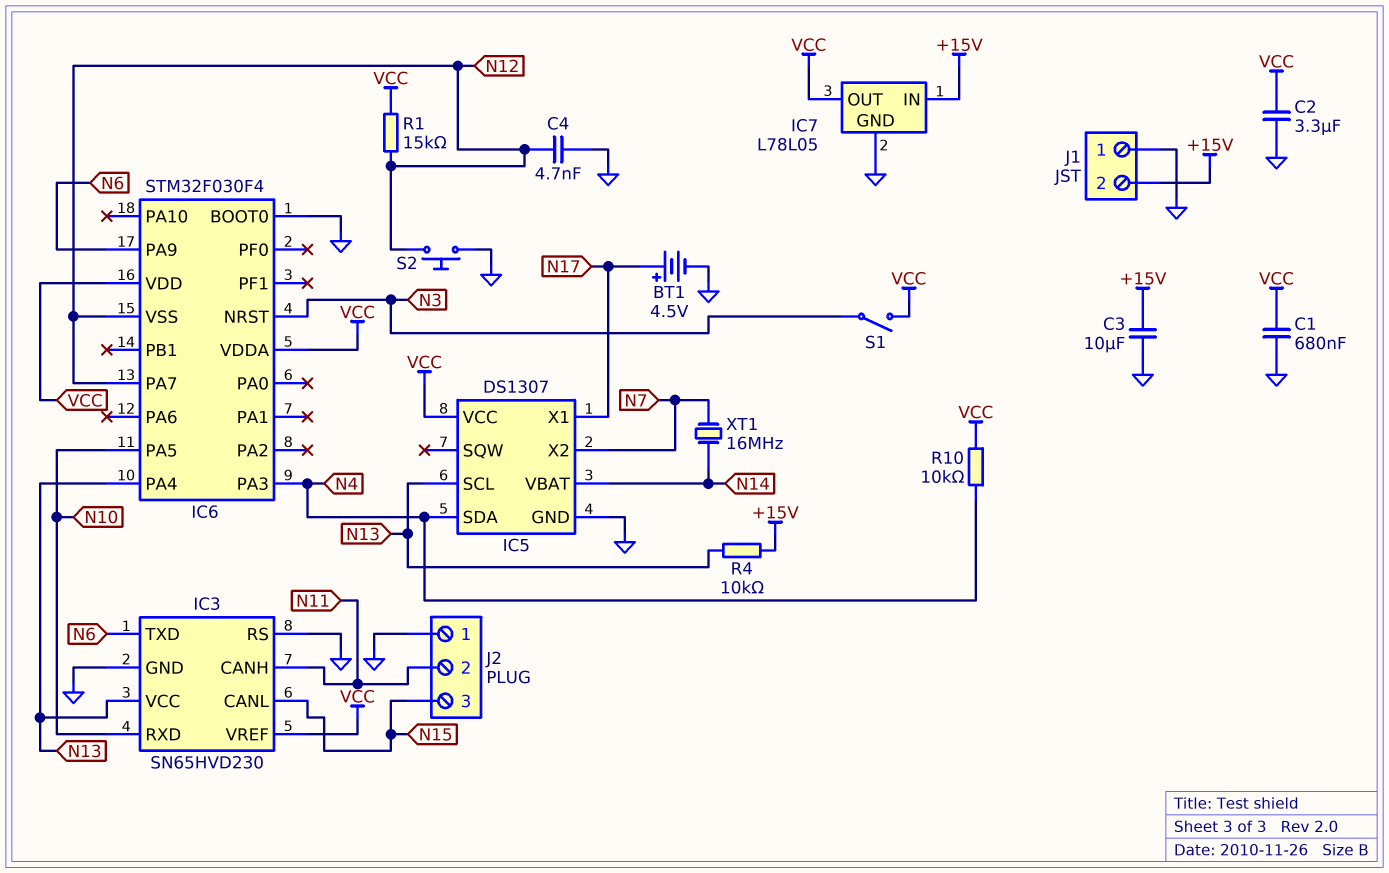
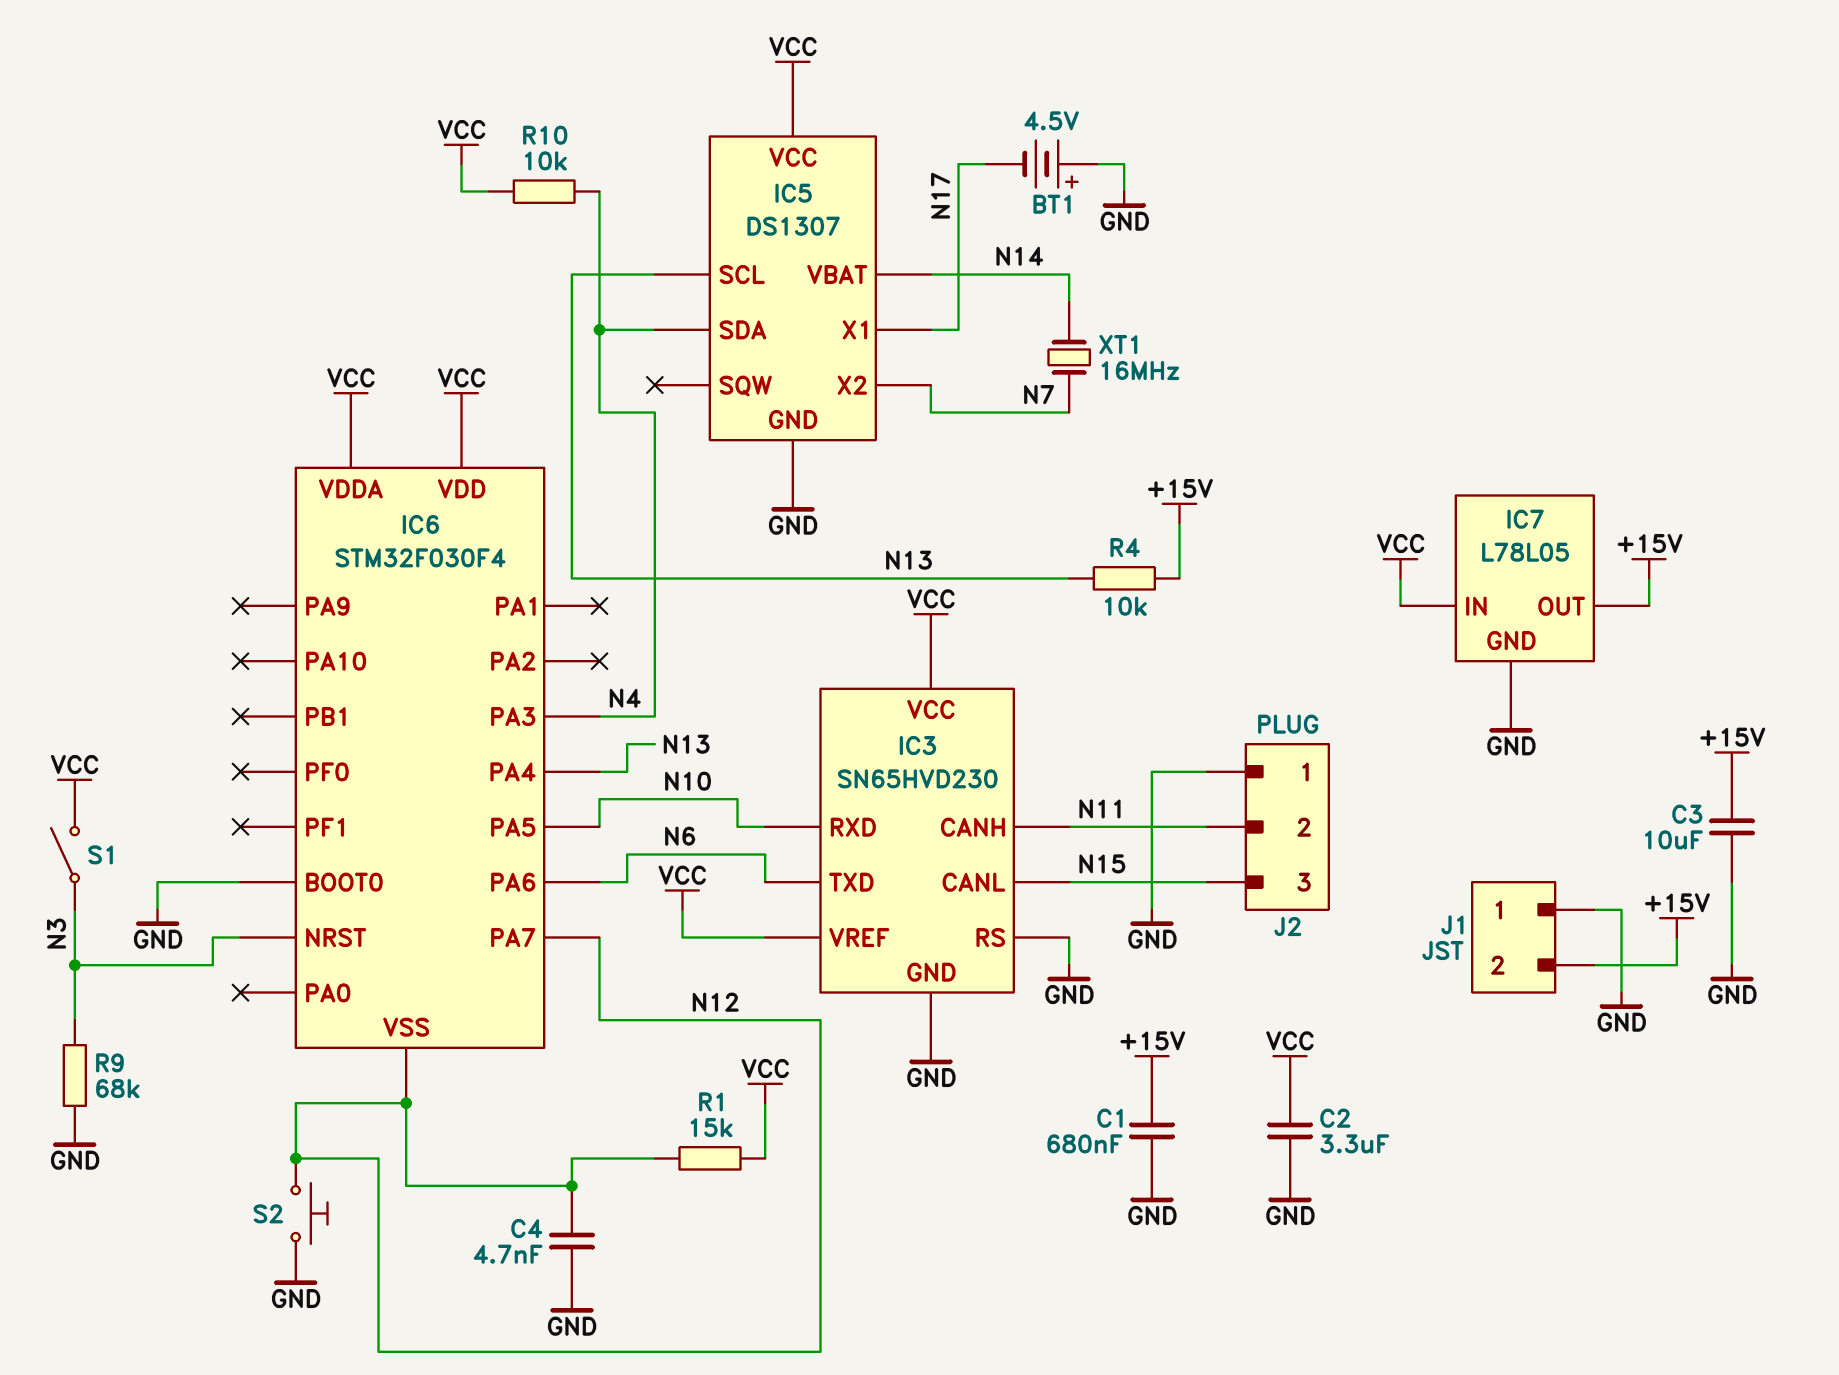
BT1: 4.5V (plus N17, minus GND) -> 4.5V (plus GND, minus N17)
C1: 680nF (GND, VCC) -> 680nF (+15V, GND)
IC3 pin VCC: N13 -> VCC
IC6 pin PA6: none -> N6
IC6 pin PA9: N6 -> none
IC7 pin IN: +15V -> VCC
IC7 pin OUT: VCC -> +15V
R9: none -> 68k (GND, N3)

